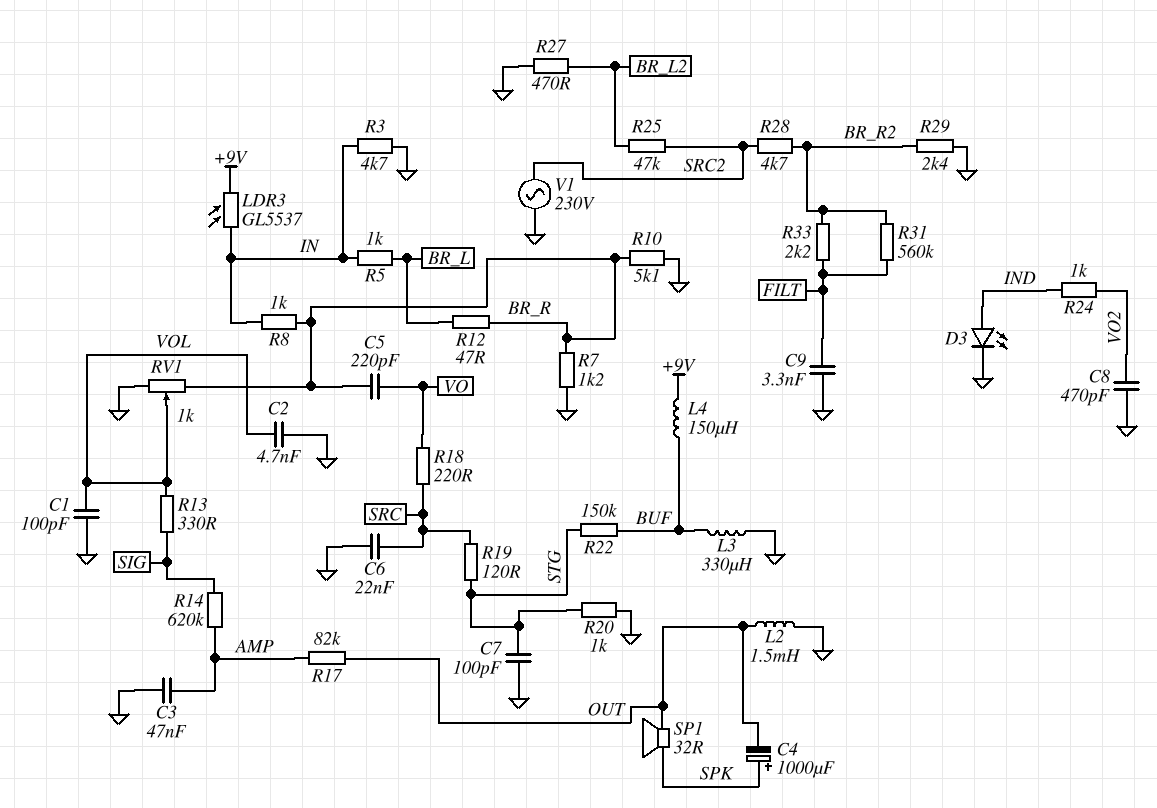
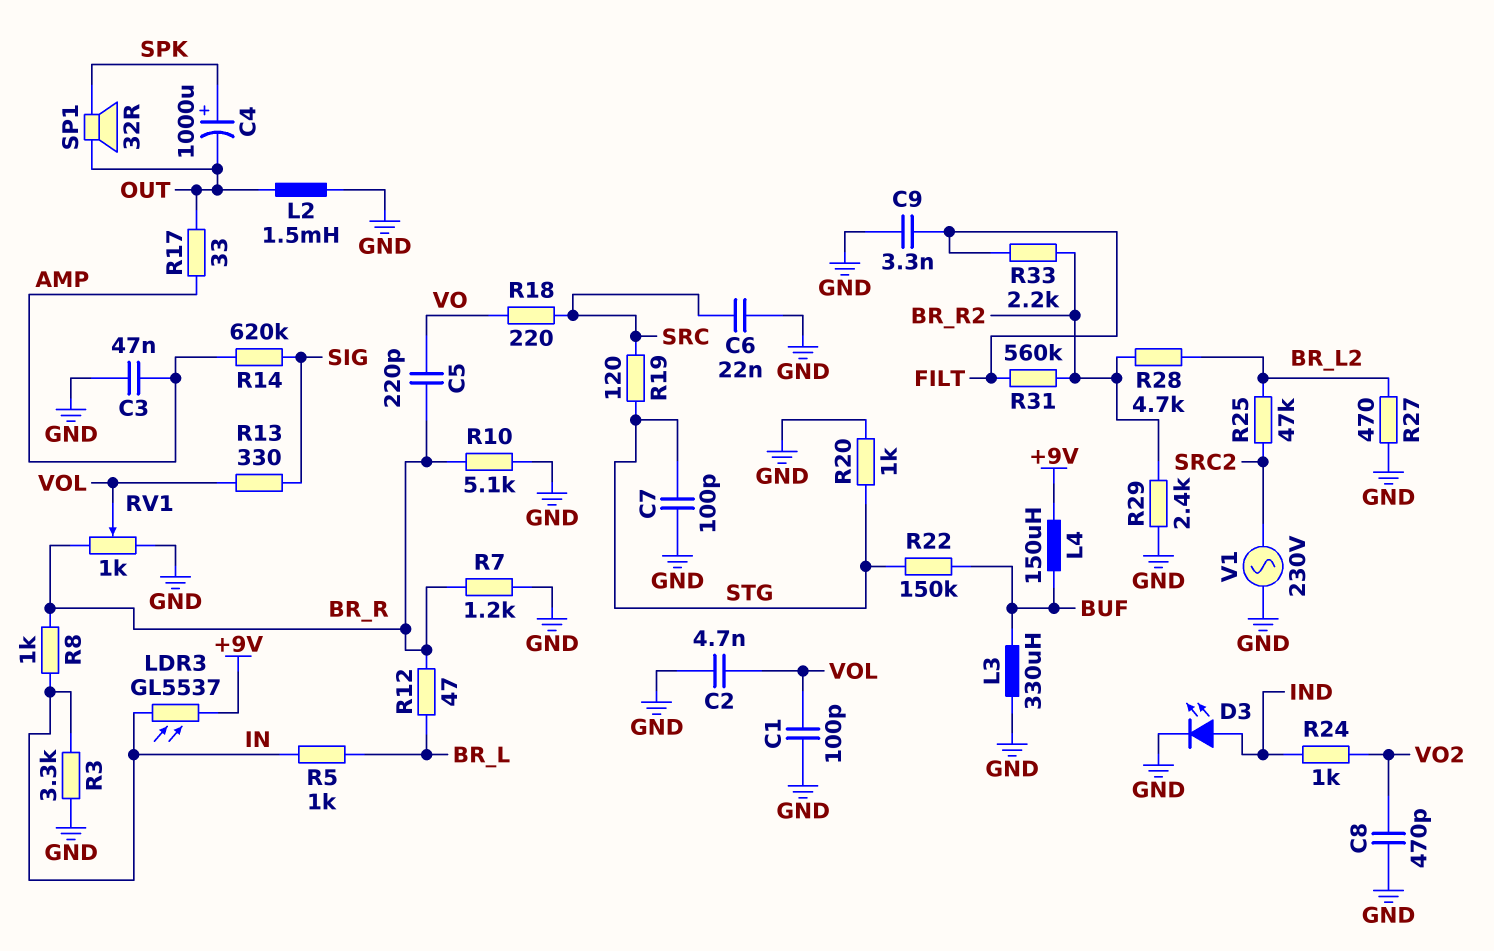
R3: 4.7k (GND, IN) -> 3.3k (GND, IN)
R17: 82k (AMP, OUT) -> 33 (AMP, OUT)
R28: 4.7k (BR_R2, SRC2) -> 4.7k (BR_L2, BR_R2)

